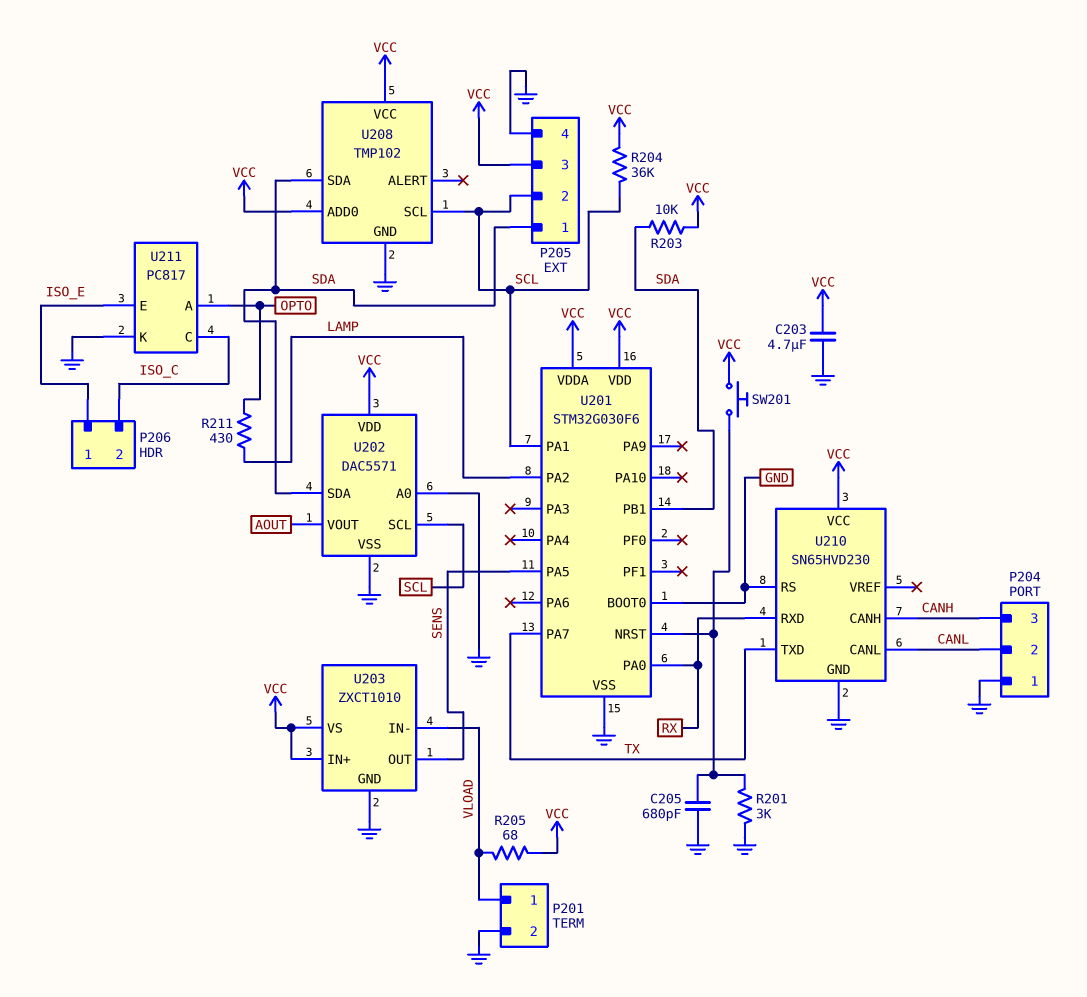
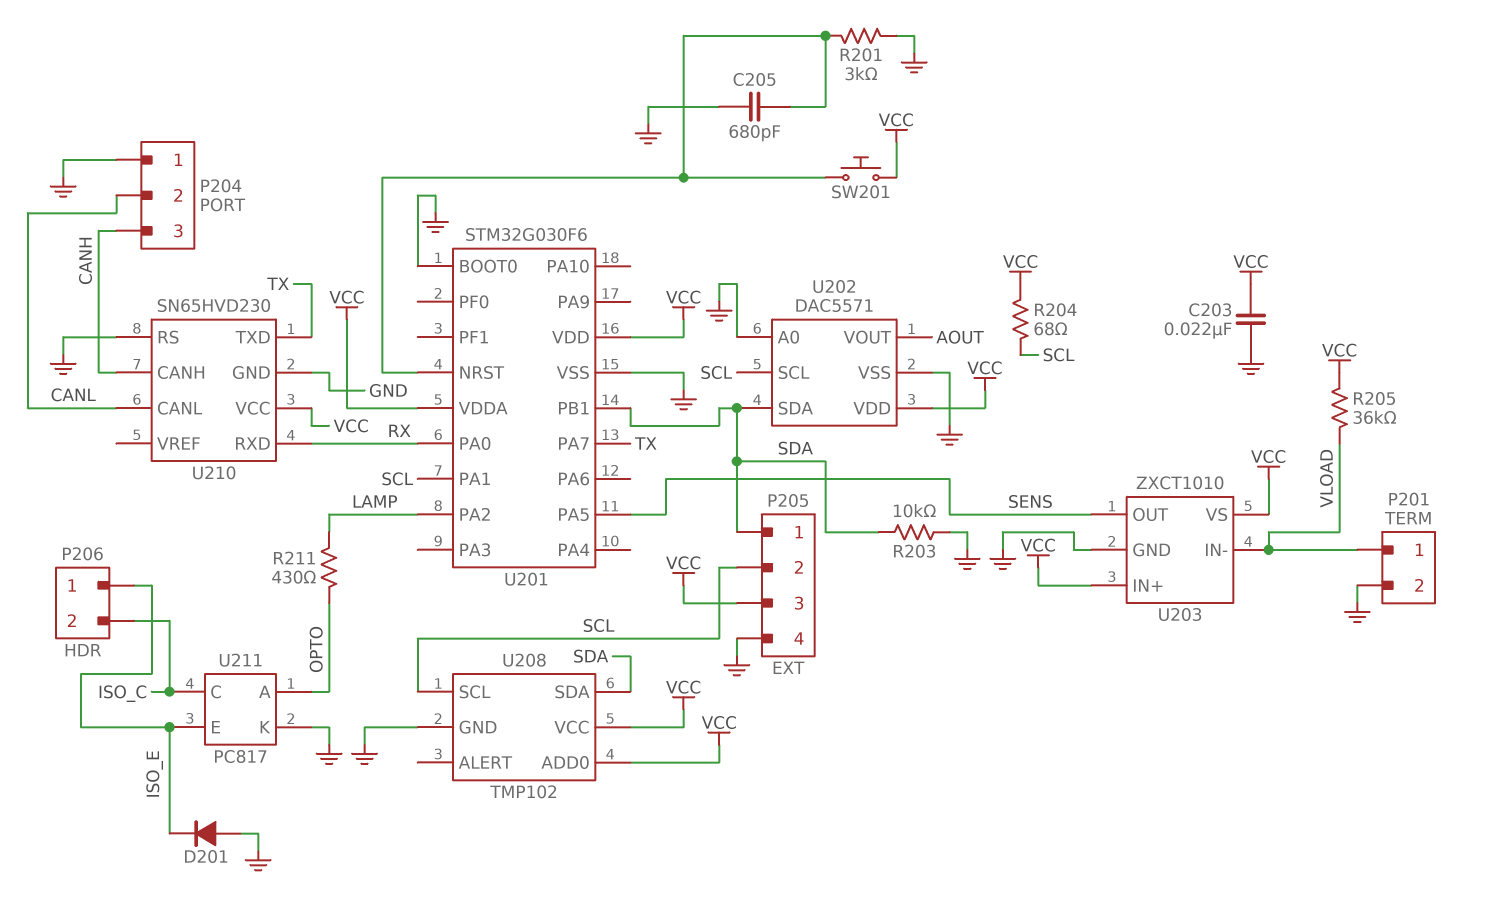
C203: 4.7uF (GND, VCC) -> 22nF (GND, VCC)
D201: none -> diode (A GND, K ISO_E)
R203: 10k (SDA, VCC) -> 10k (GND, SDA)
R204: 36k (SCL, VCC) -> 68 (SCL, VCC)
R205: 68 (VCC, VLOAD) -> 36k (VCC, VLOAD)

